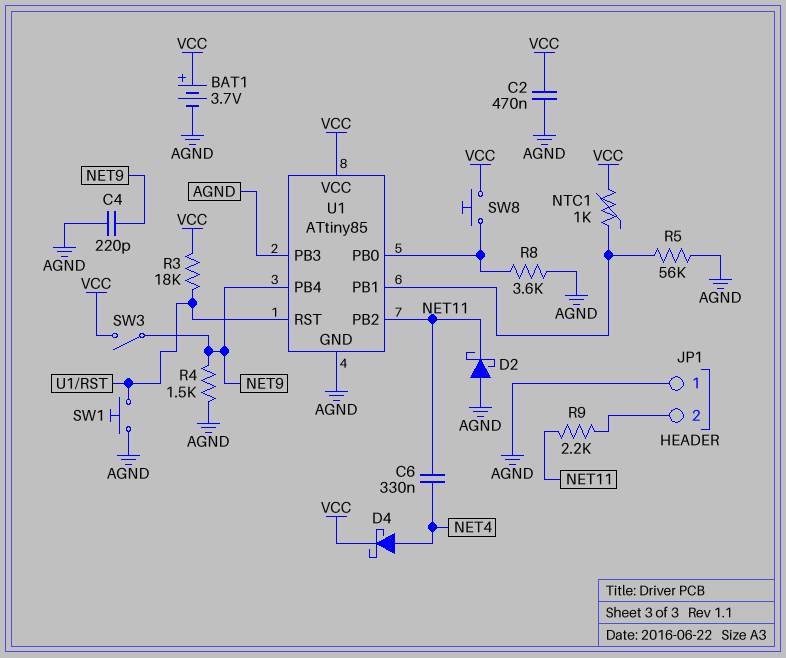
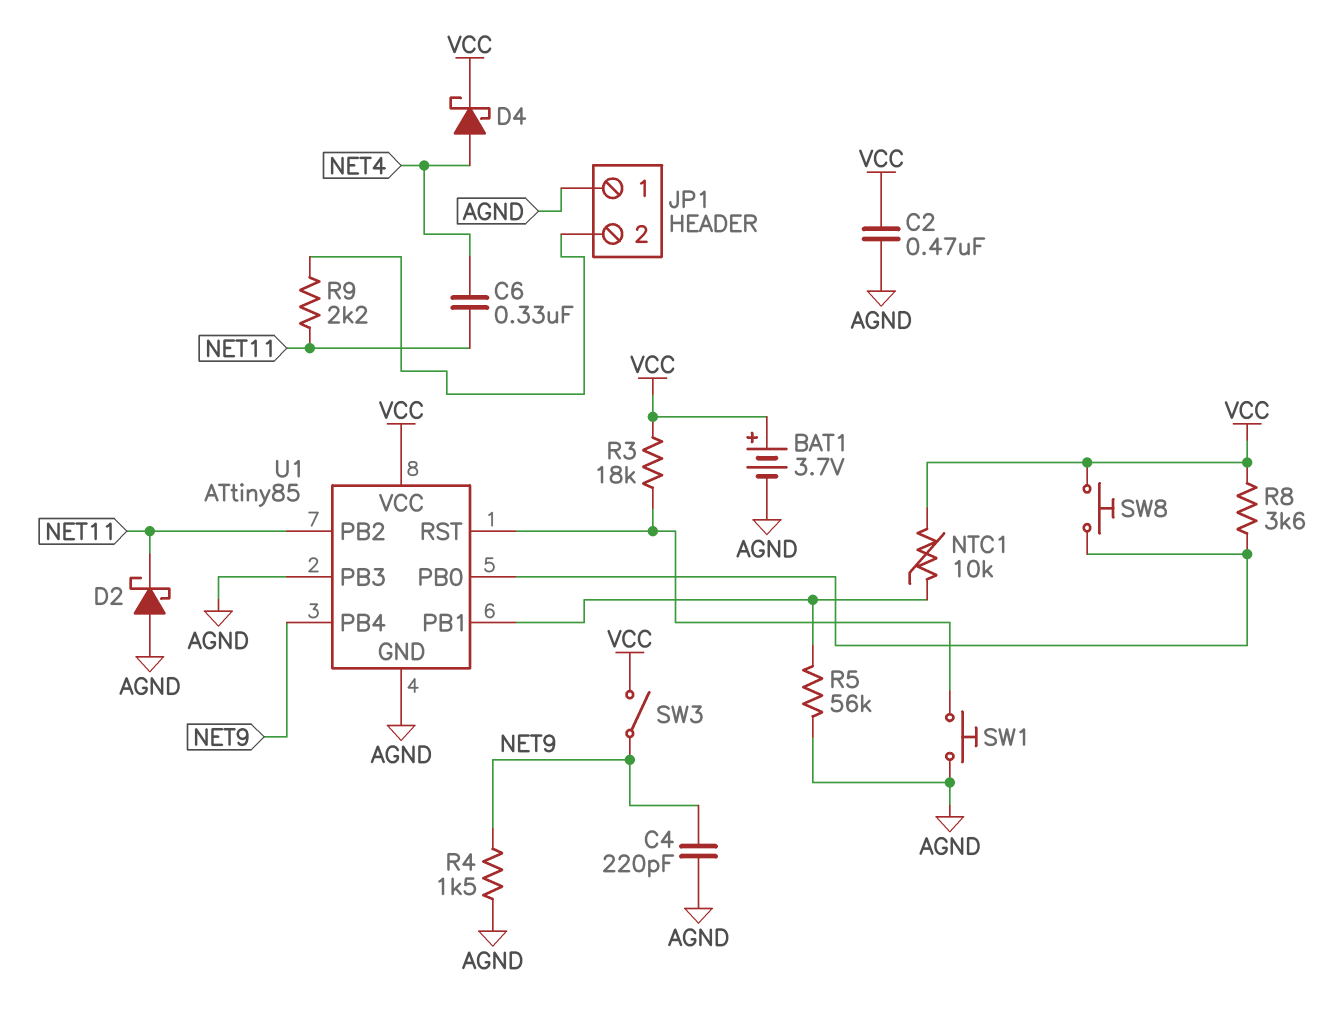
NTC1: 1k (U1/PB1, VCC) -> 10k (U1/PB1, VCC)
R8: 3.6k (AGND, U1/PB0) -> 3.6k (U1/PB0, VCC)

